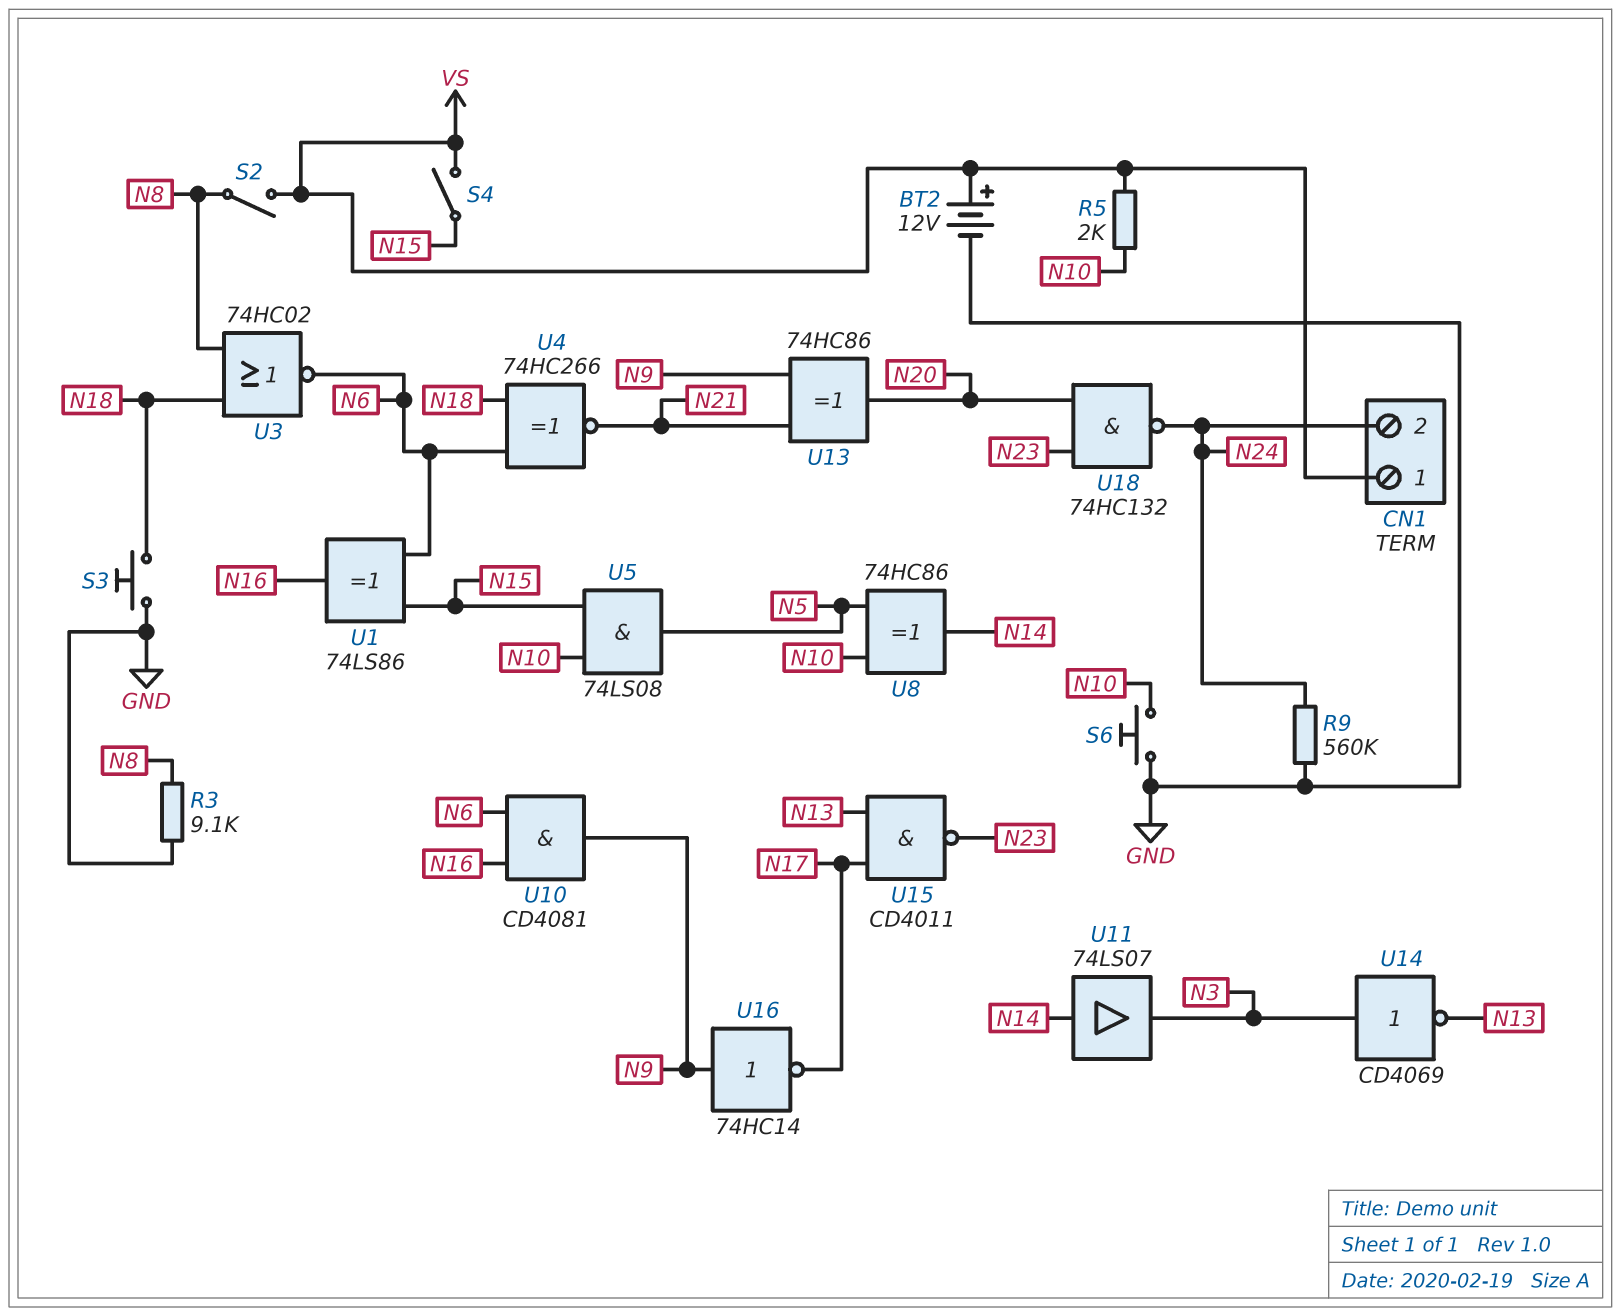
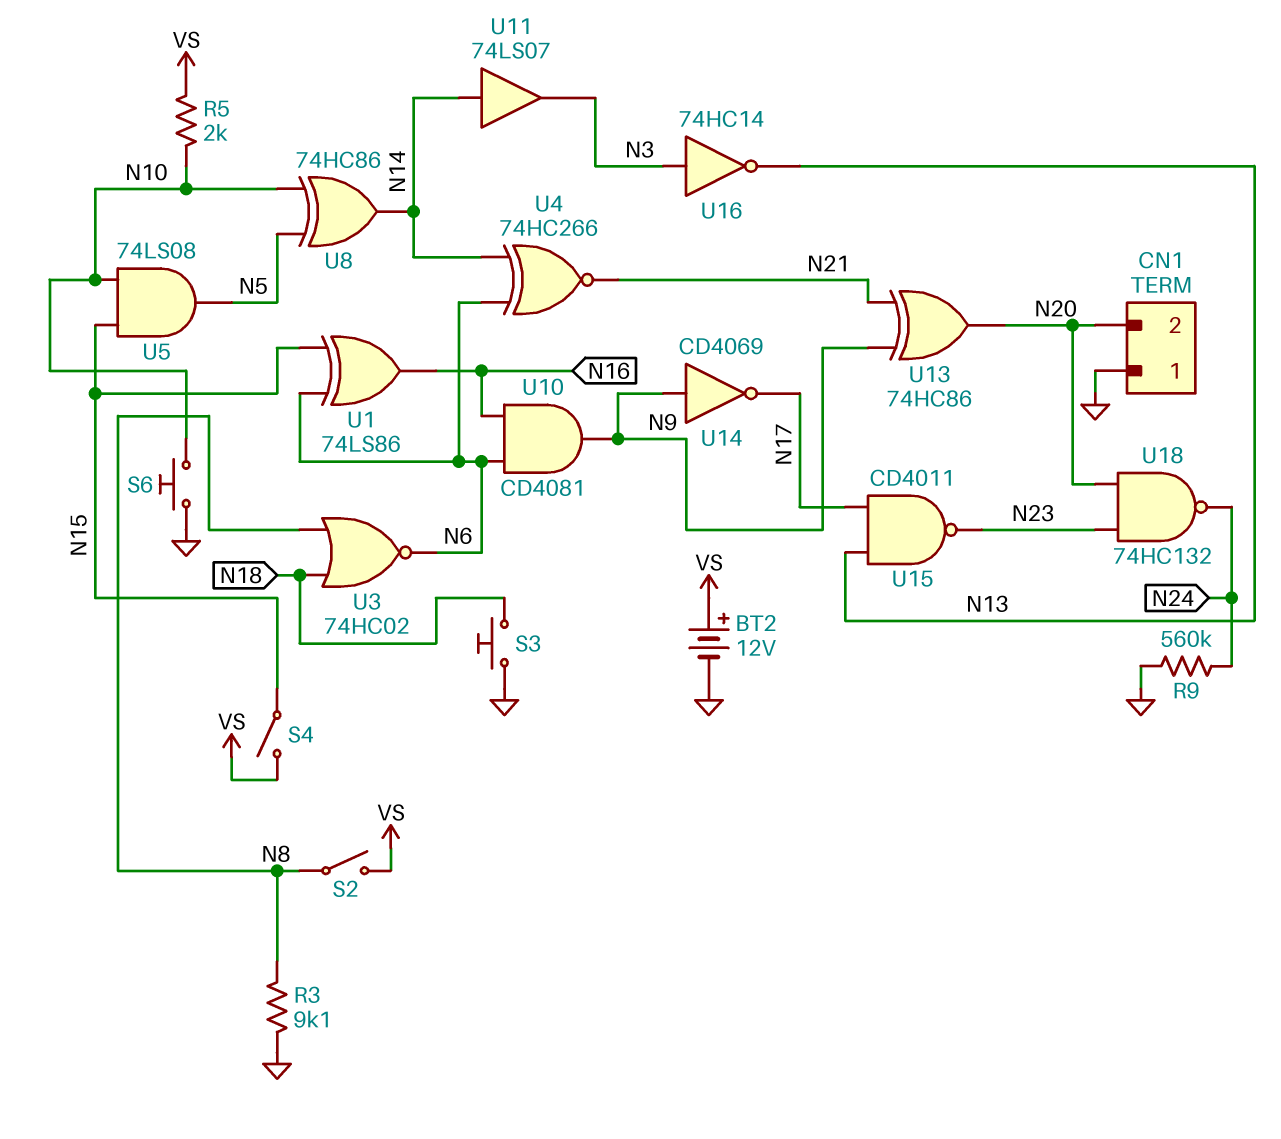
CN1 pin 1: VS -> GND
CN1 pin 2: N24 -> N20
U4: XNOR 74HC266 (in N6, in N18, out N21) -> XNOR 74HC266 (in N6, in N14, out N21)
U14: NOT CD4069 (in N3, out N13) -> NOT CD4069 (in N9, out N17)
U16: NOT 74HC14 (in N9, out N17) -> NOT 74HC14 (in N3, out N13)

